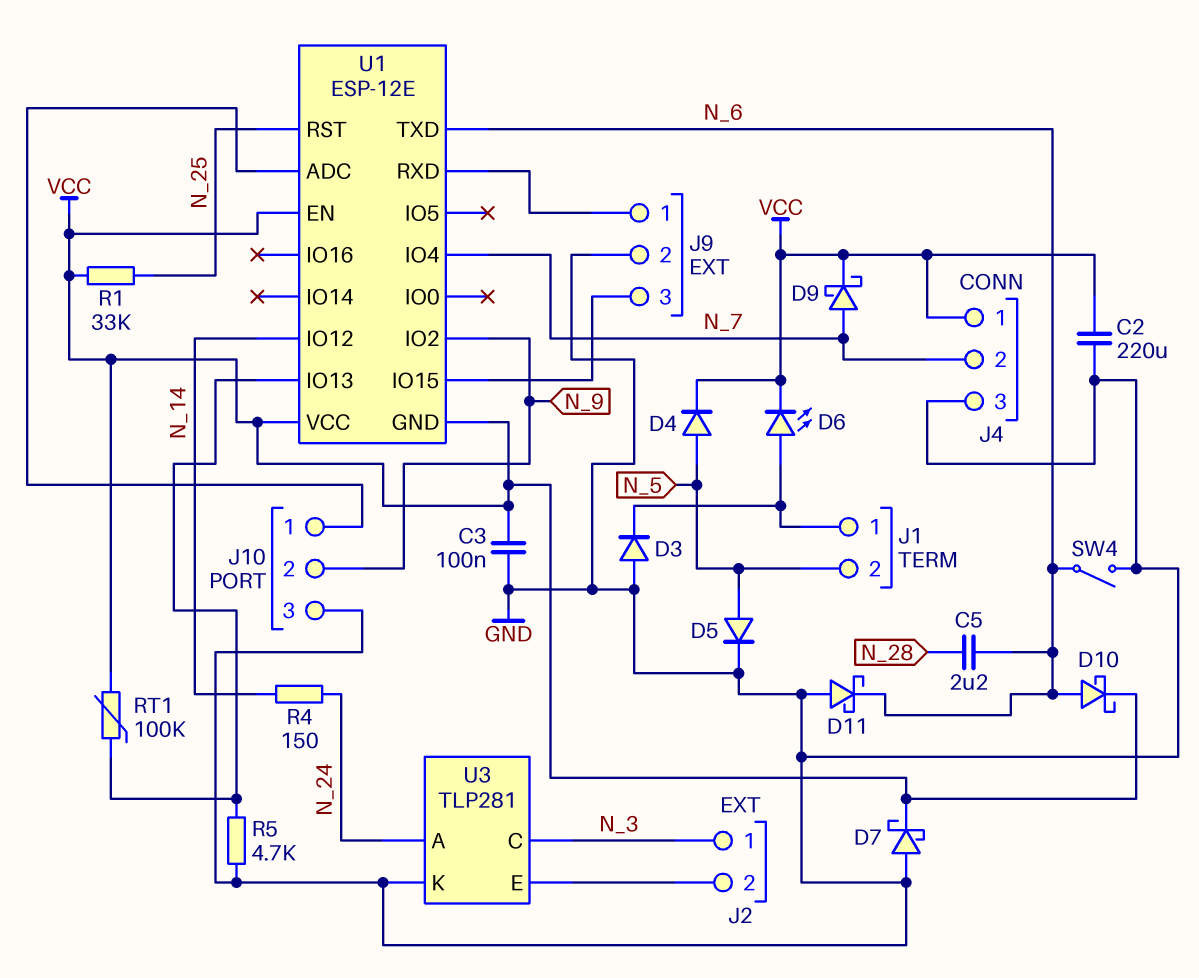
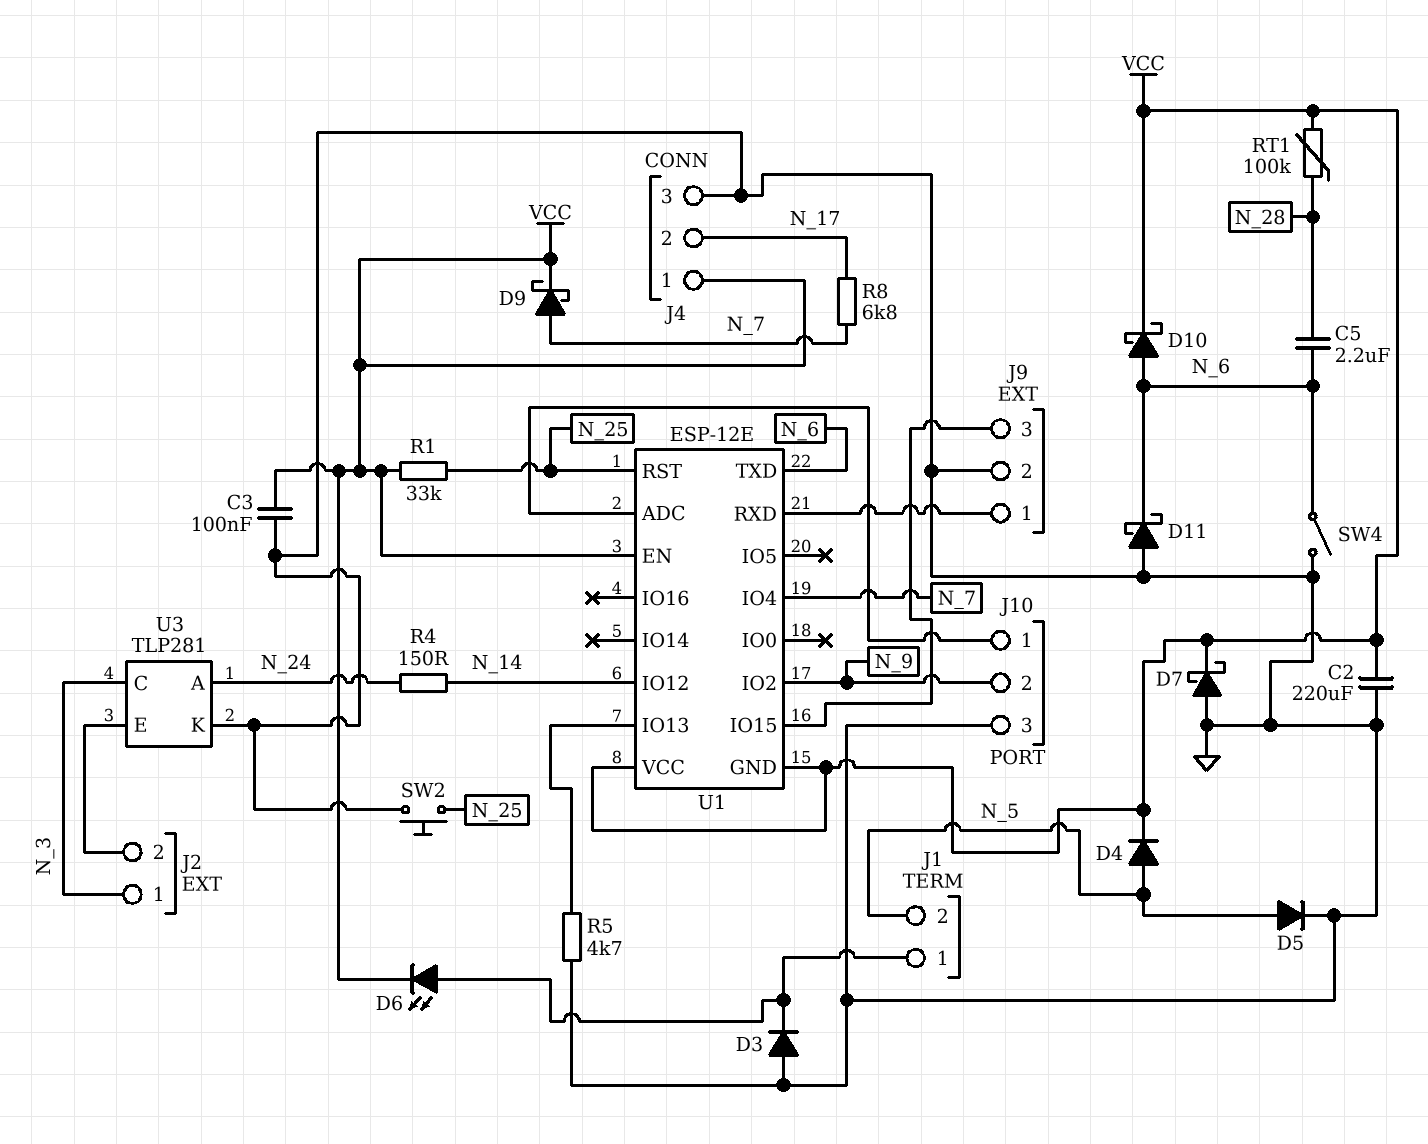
J4 pin 2: N_7 -> N_17
R8: none -> 6.8k (N_7, N_17)
RT1: 100k (U1/IO13, VCC) -> 100k (N_28, VCC)
SW2: none -> button (GND, N_25)

